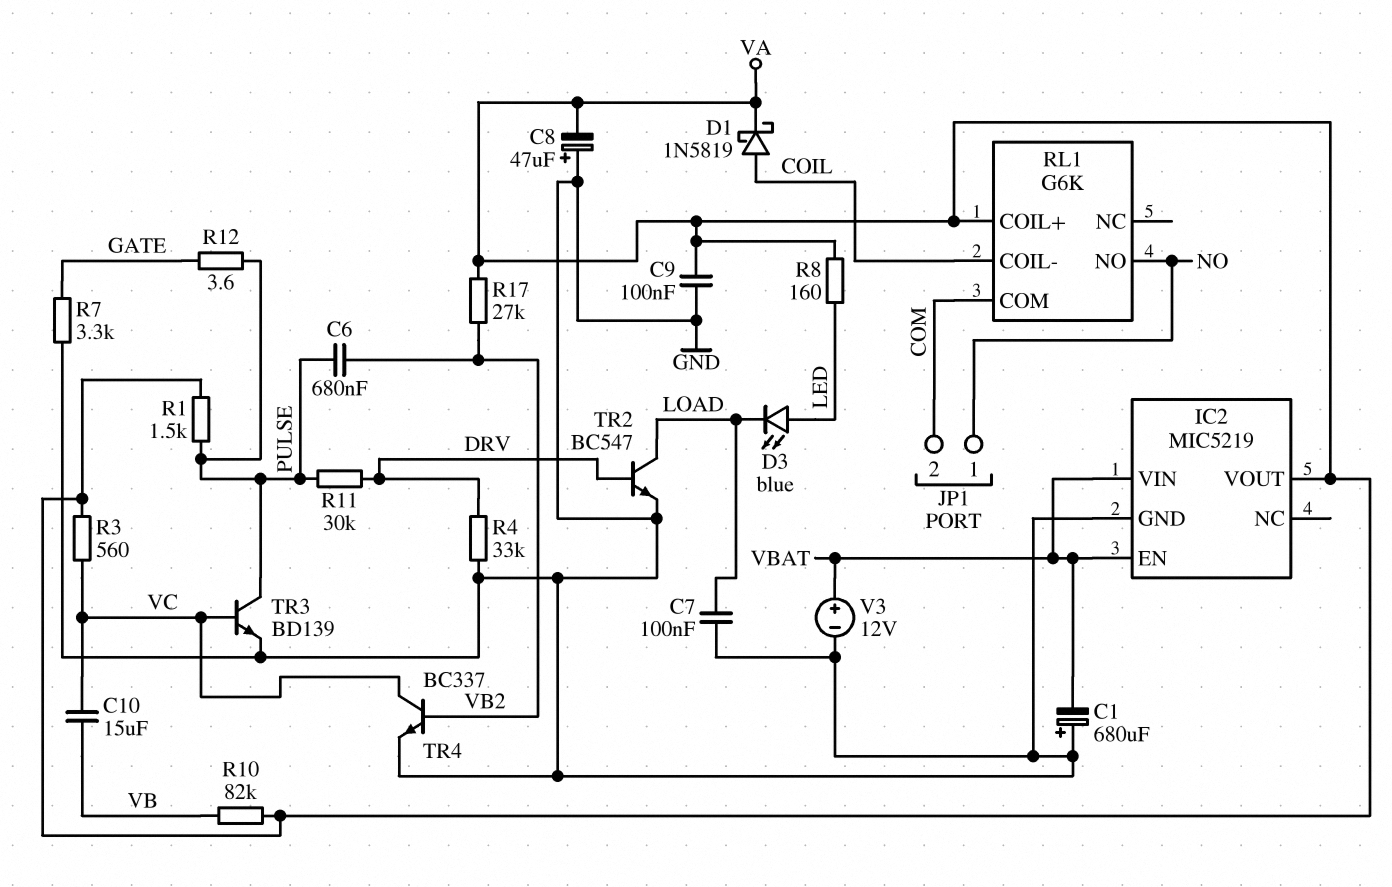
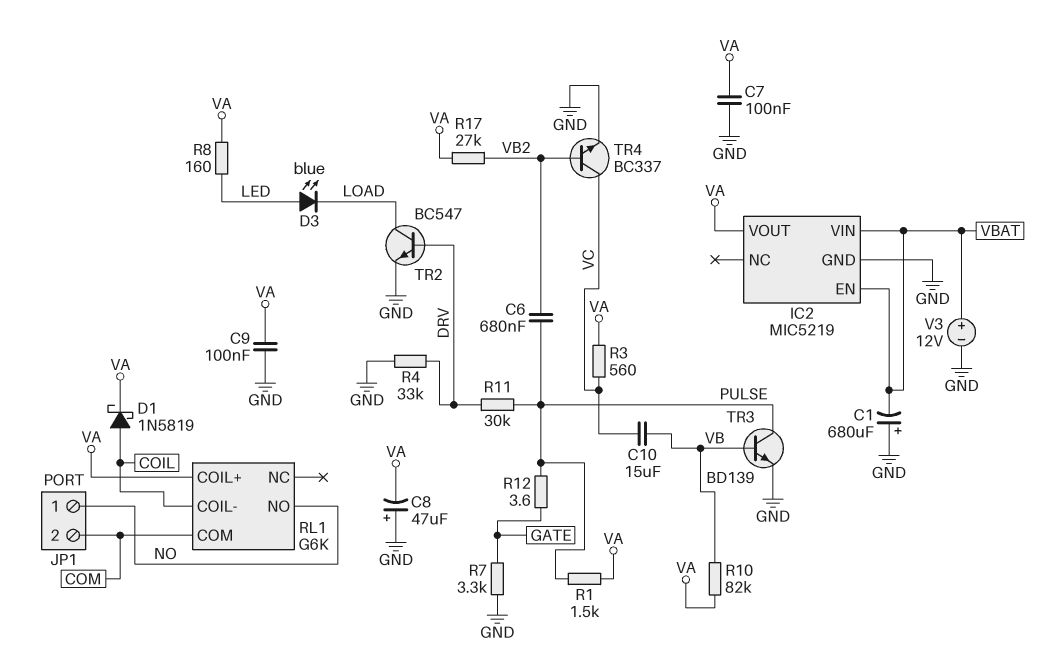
C7: 100nF (GND, LOAD) -> 100nF (GND, VA)
TR3: NPN BD139 (B VC, C PULSE, E GND) -> NPN BD139 (B VB, C PULSE, E GND)

